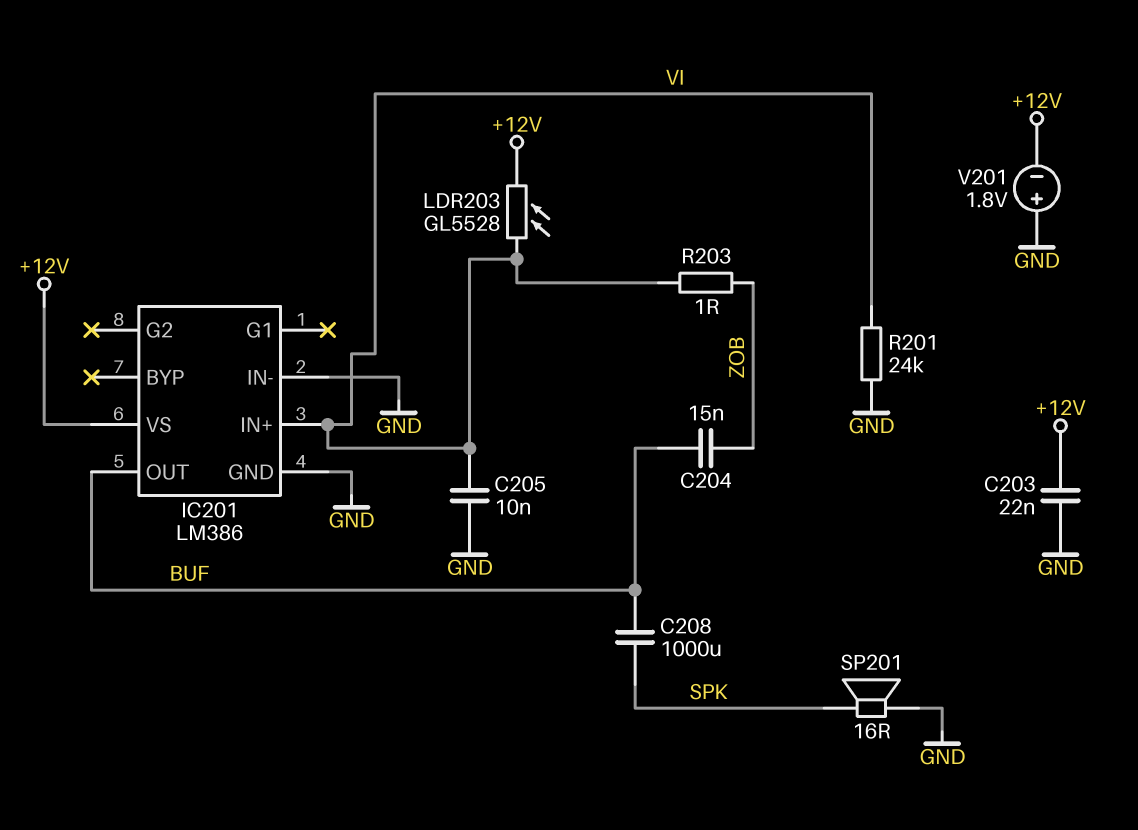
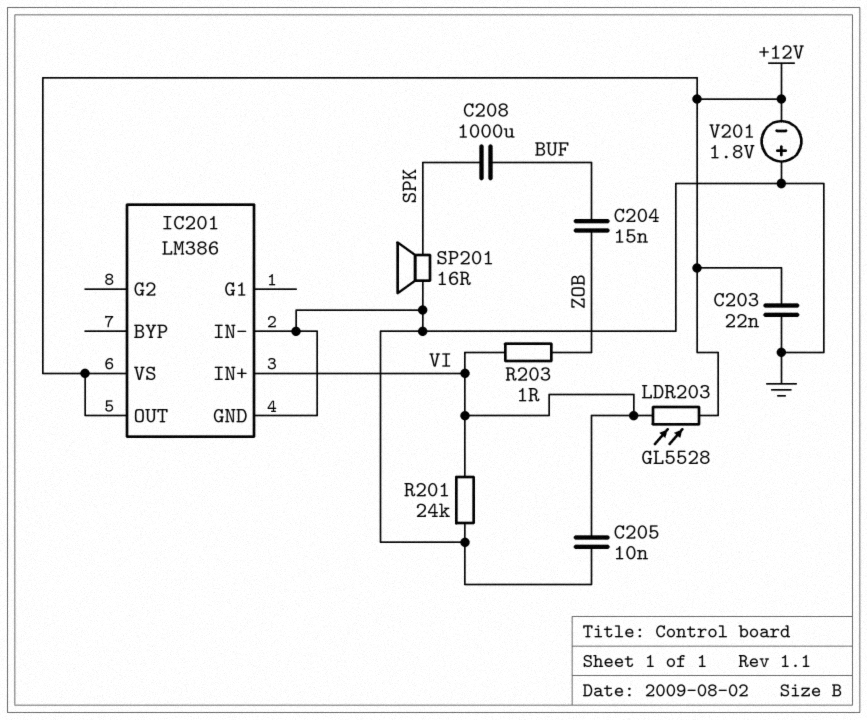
IC201 pin OUT: BUF -> +12V

